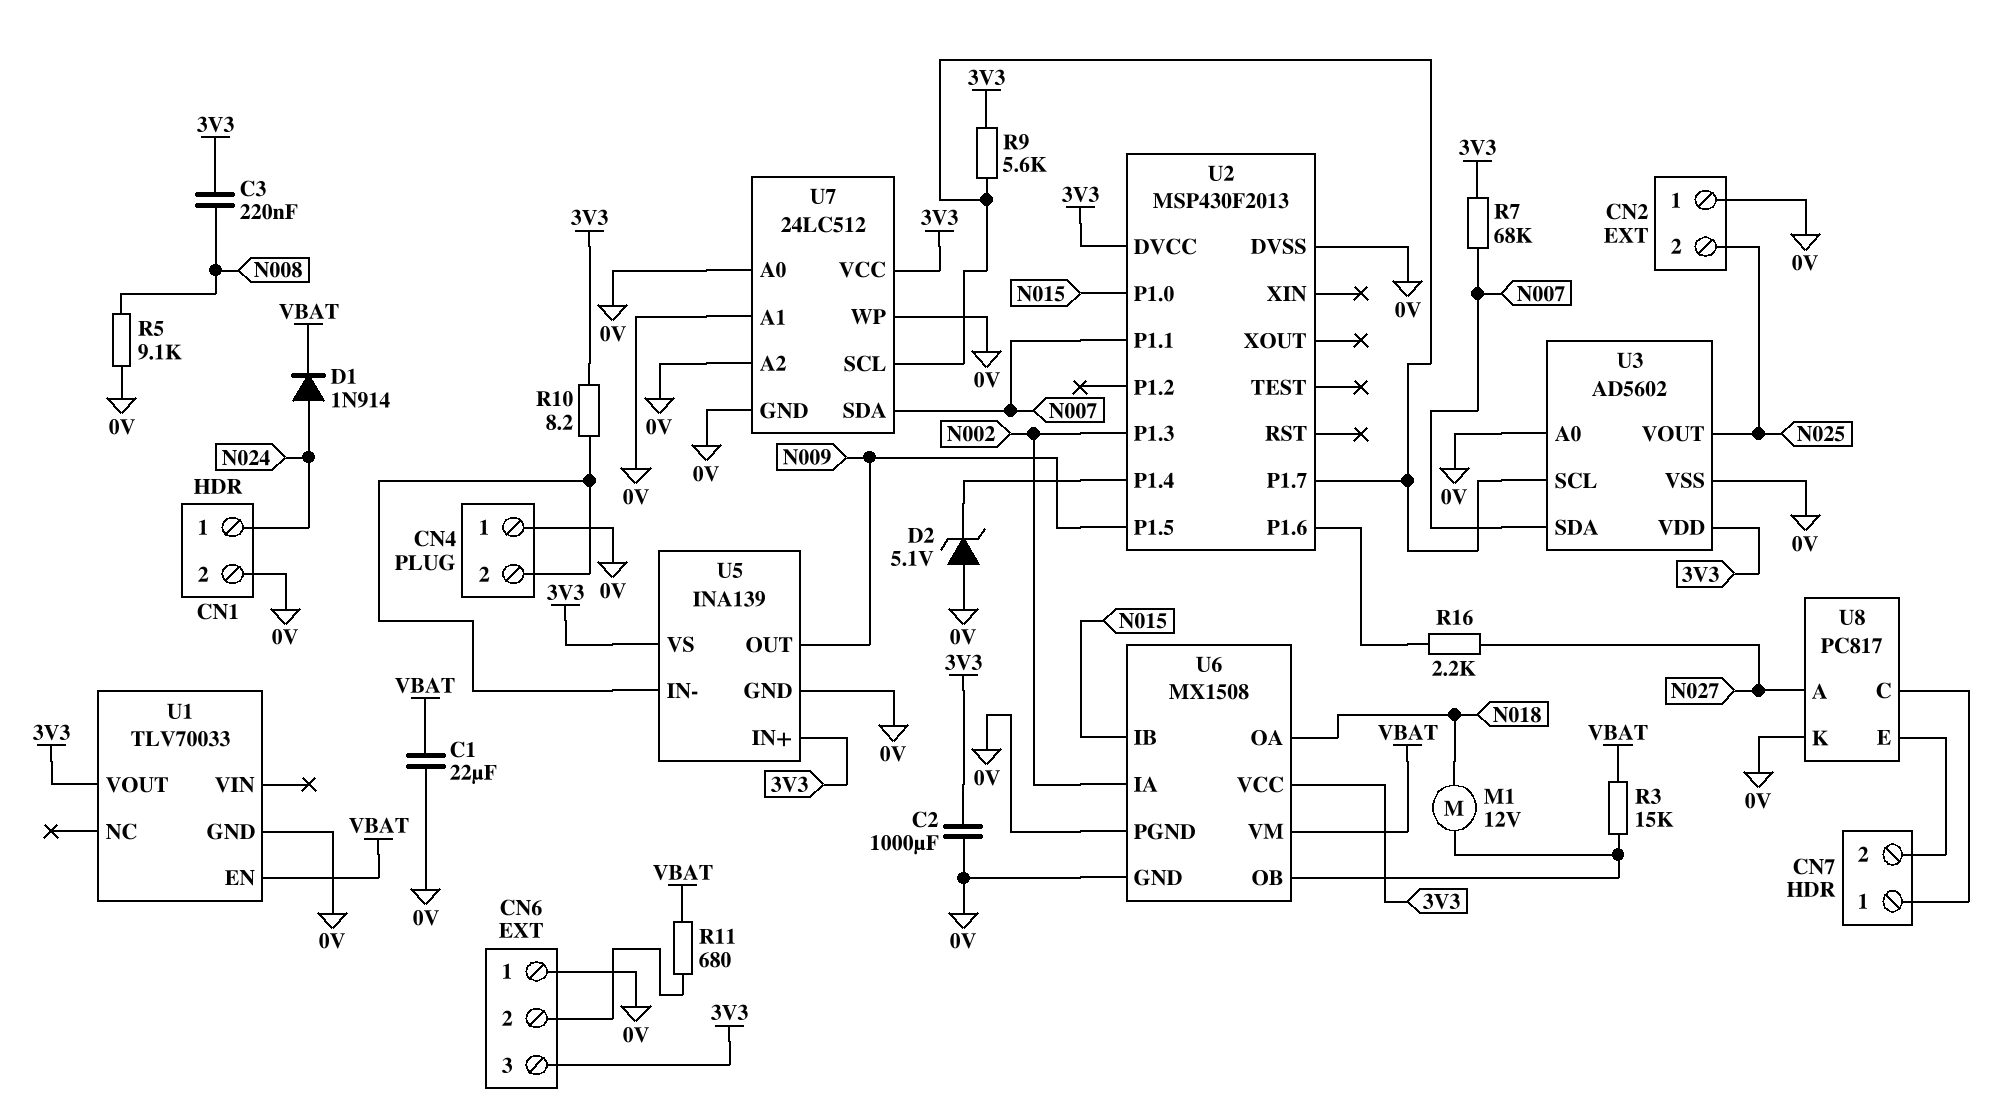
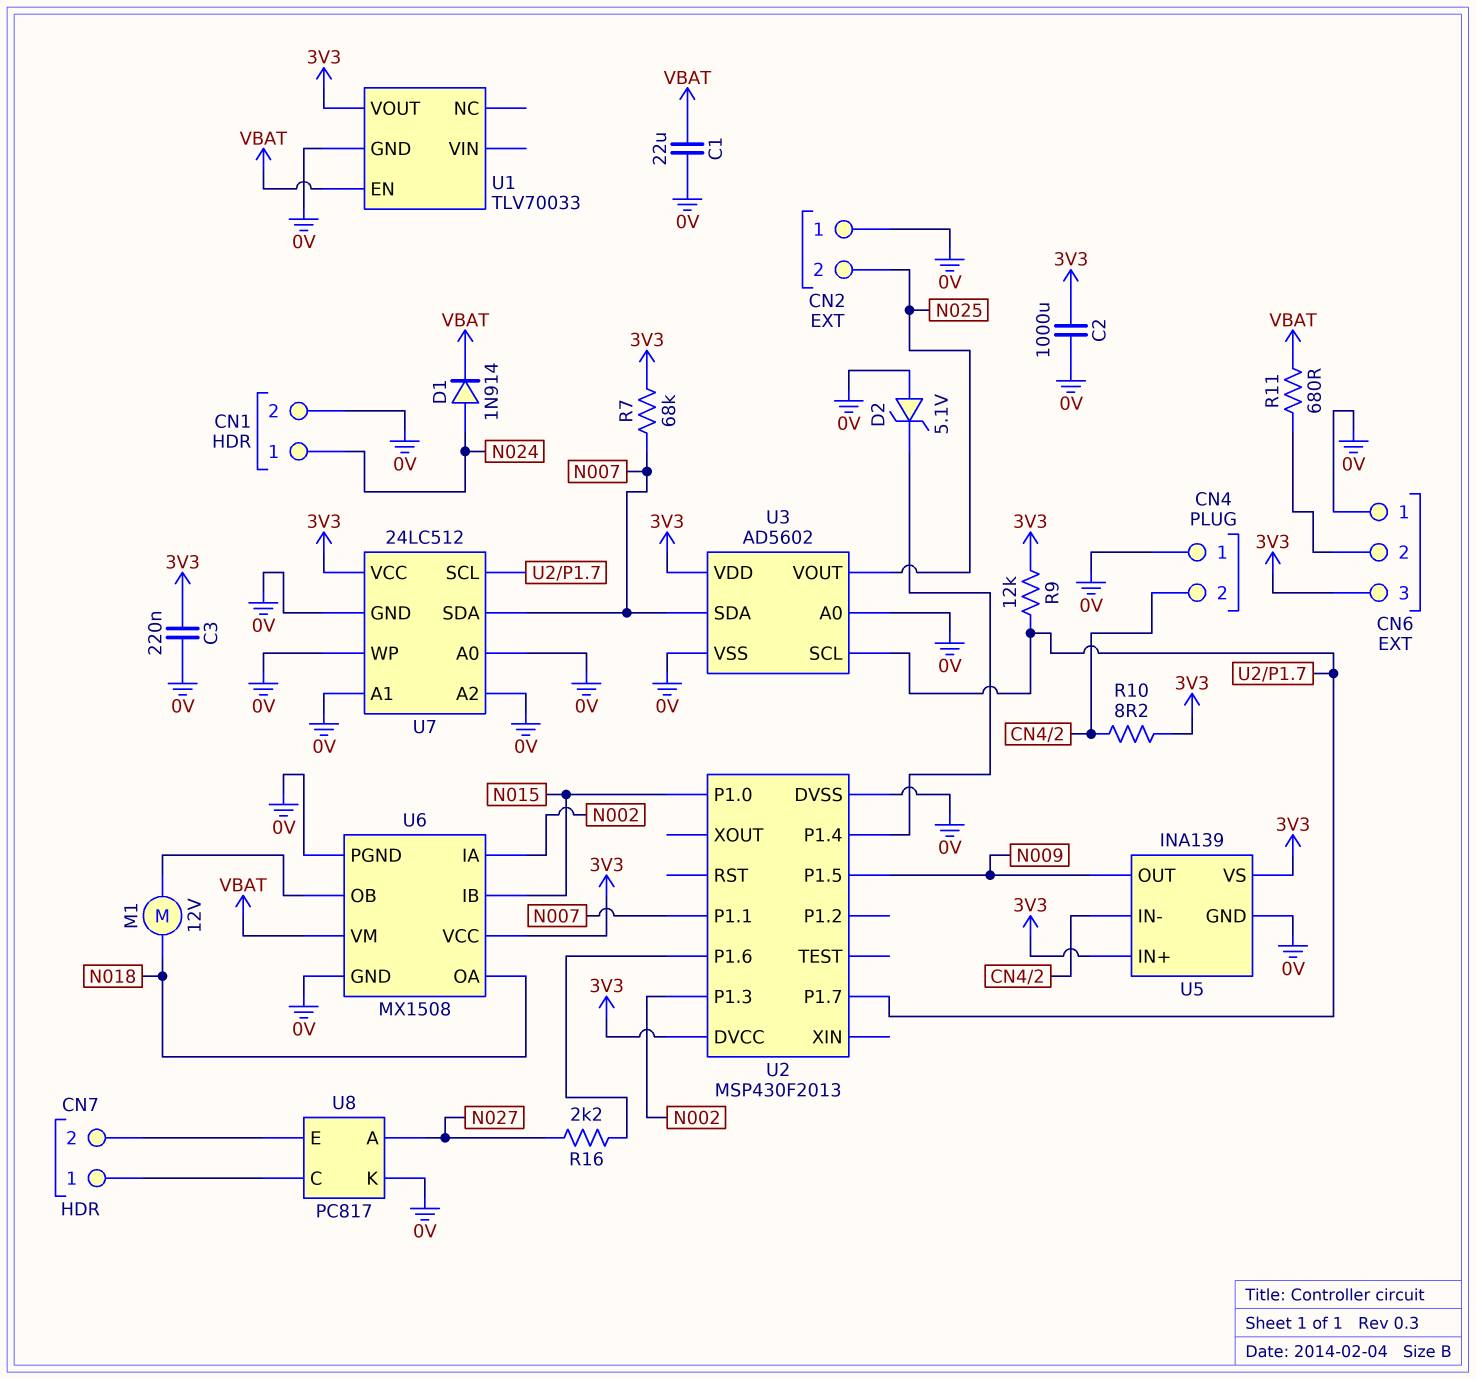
C3: 220nF (3V3, N008) -> 220nF (0V, 3V3)
R3: 15k (U6/OB, VBAT) -> none
R5: 9.1k (0V, N008) -> none
R9: 5.6k (3V3, U2/P1.7) -> 12k (3V3, U2/P1.7)

